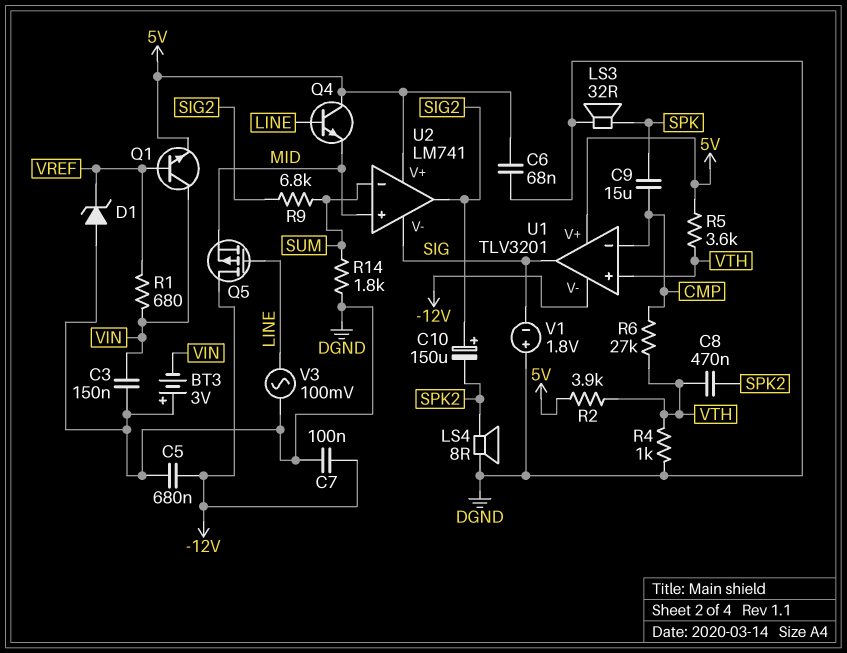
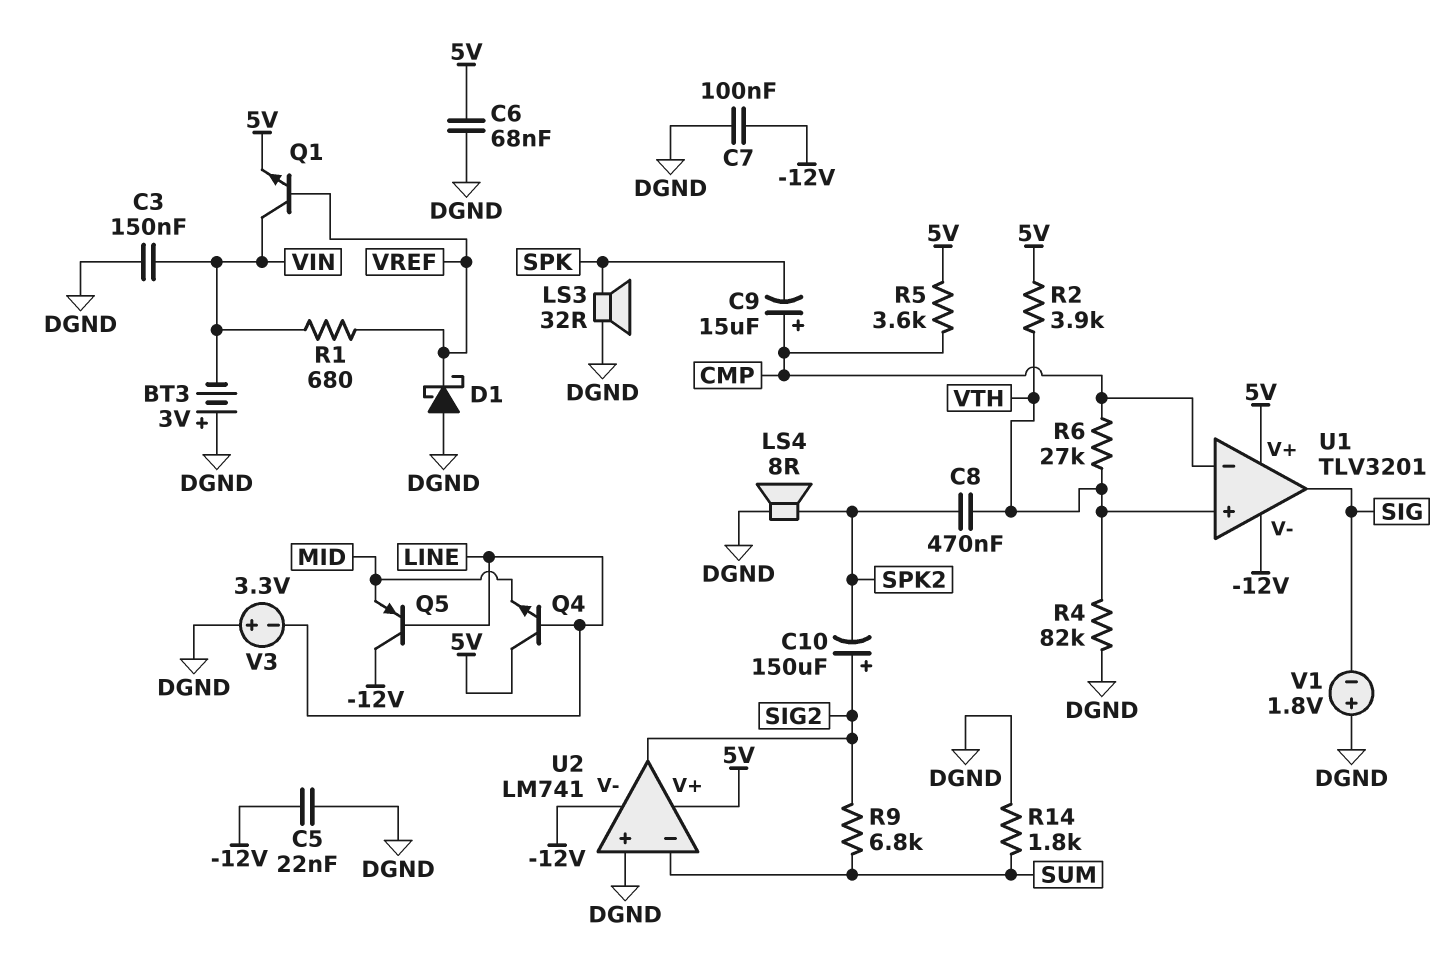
C5: 680nF (-12V, DGND) -> 22nF (-12V, DGND)
C9: 15uF (CMP, SPK) -> 15uF (plus CMP, minus SPK)
D1: zener (A DGND, K VREF) -> schottky (A DGND, K VREF)
Q5: PMOS (G LINE, D -12V, S MID) -> PNP (B LINE, C -12V, E MID)
R4: 1k (DGND, VTH) -> 82k (DGND, VTH)
R5: 3.6k (5V, VTH) -> 3.6k (5V, CMP)
U2 pin V-: SIG -> -12V
U2 pin in+: MID -> DGND
V3: AC 100mV (DGND, LINE) -> 3.3V (plus DGND, minus LINE)

